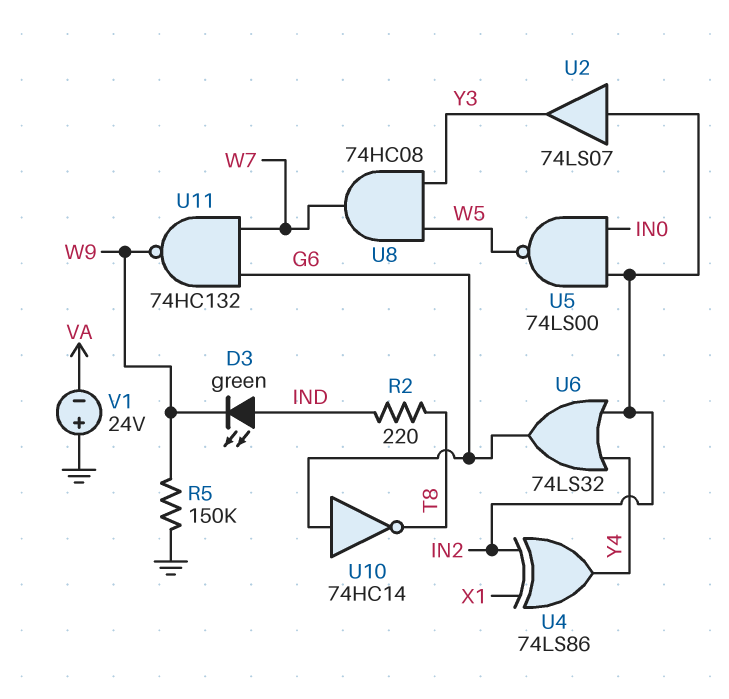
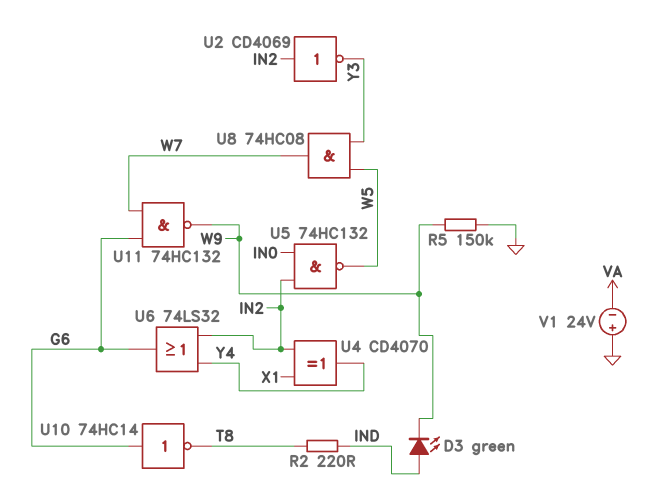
U2: buffer 74LS07 (in IN2, out Y3) -> NOT CD4069 (in IN2, out Y3)
U4: XOR 74LS86 (in IN2, in X1, out Y4) -> XOR CD4070 (in IN2, in X1, out Y4)
U5: NAND 74LS00 (in IN0, in IN2, out W5) -> NAND 74HC132 (in IN0, in IN2, out W5)

